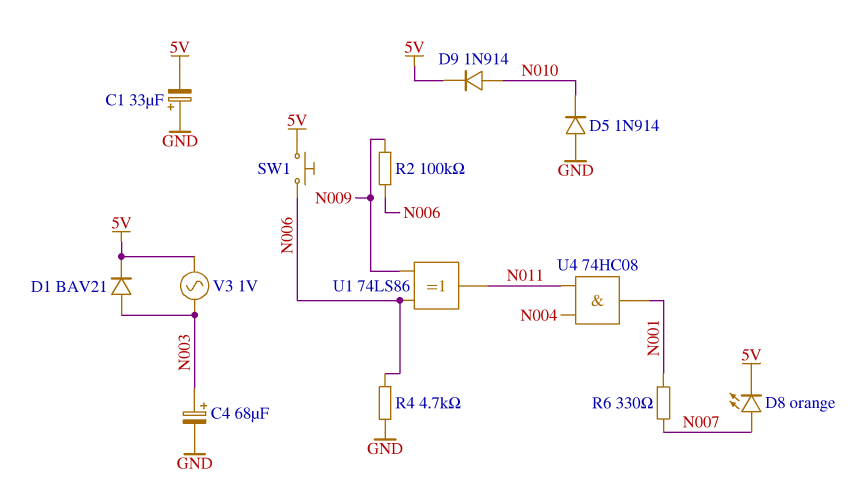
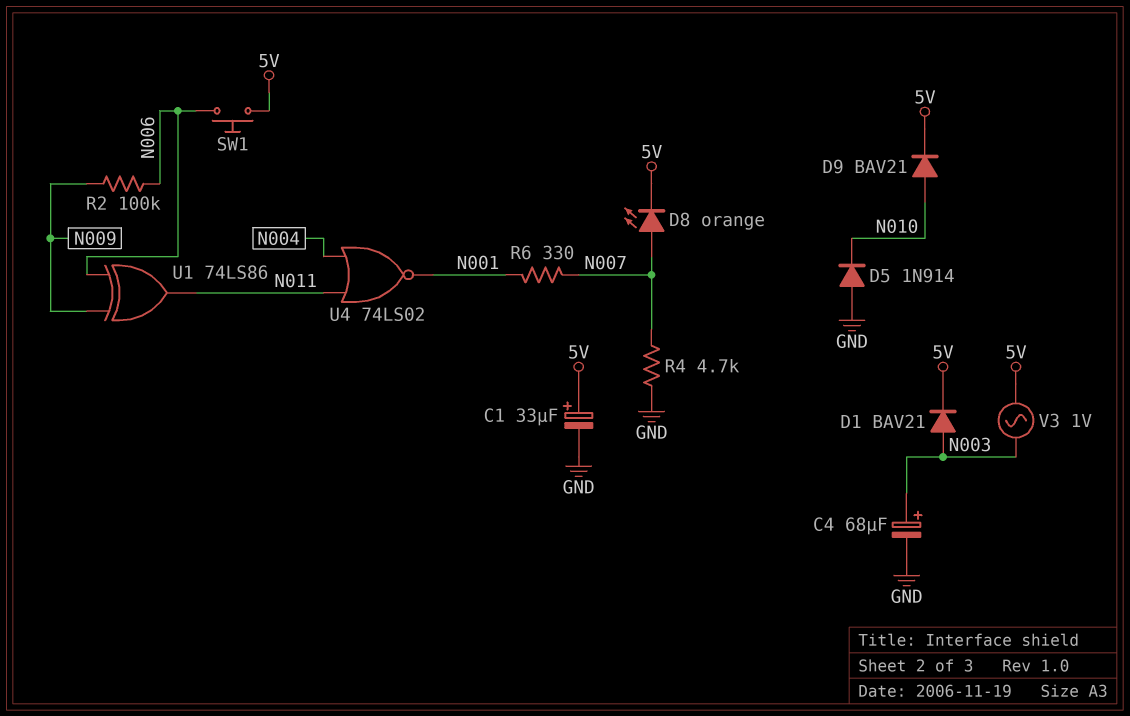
C1: 33uF (plus GND, minus 5V) -> 33uF (plus 5V, minus GND)
D9: diode 1N914 (A N010, K 5V) -> diode BAV21 (A N010, K 5V)
R4: 4.7k (GND, N006) -> 4.7k (GND, N007)
U4: AND 74HC08 (in N004, in N011, out N001) -> NOR 74LS02 (in N004, in N011, out N001)

